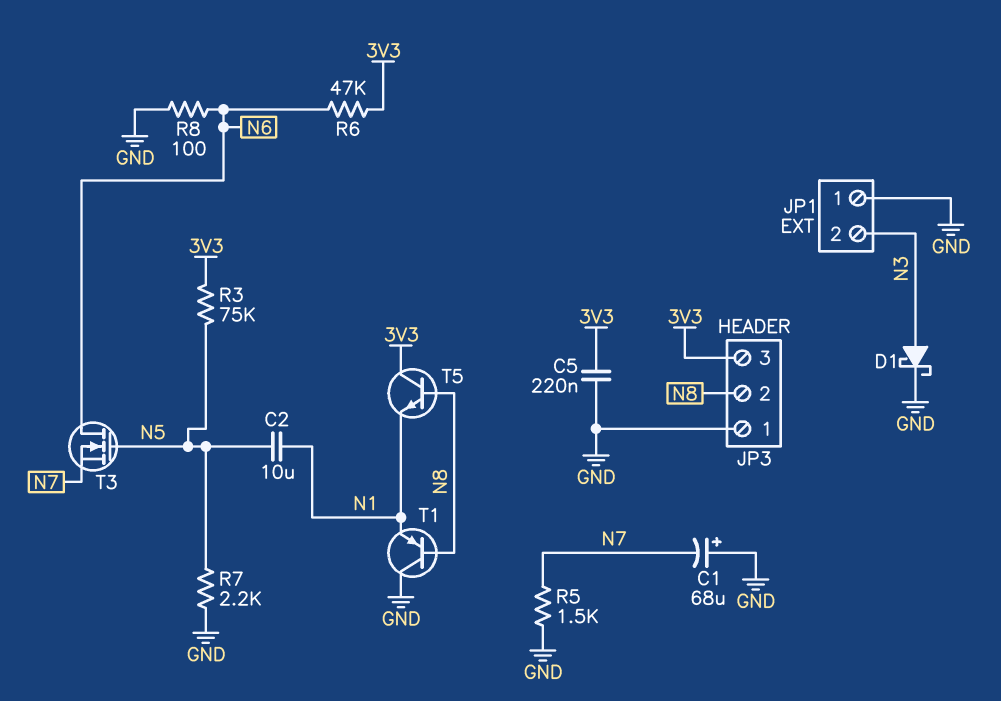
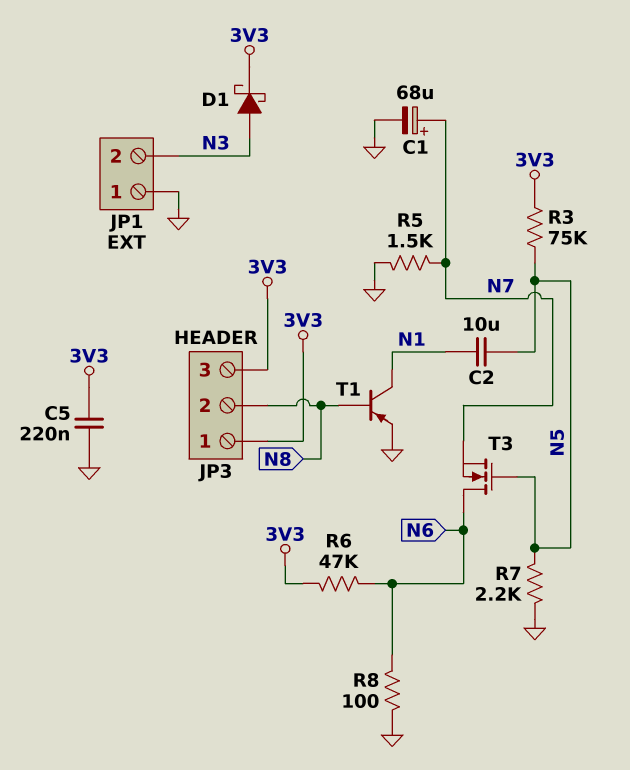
C1: 68uF (plus GND, minus N7) -> 68uF (plus N7, minus GND)
D1: schottky (A N3, K GND) -> schottky (A N3, K 3V3)
JP3 pin 1: GND -> 3V3
T1: PNP (B N8, C GND, E N1) -> PNP (B N8, C N1, E GND)
T5: NPN (B N8, C 3V3, E N1) -> none

